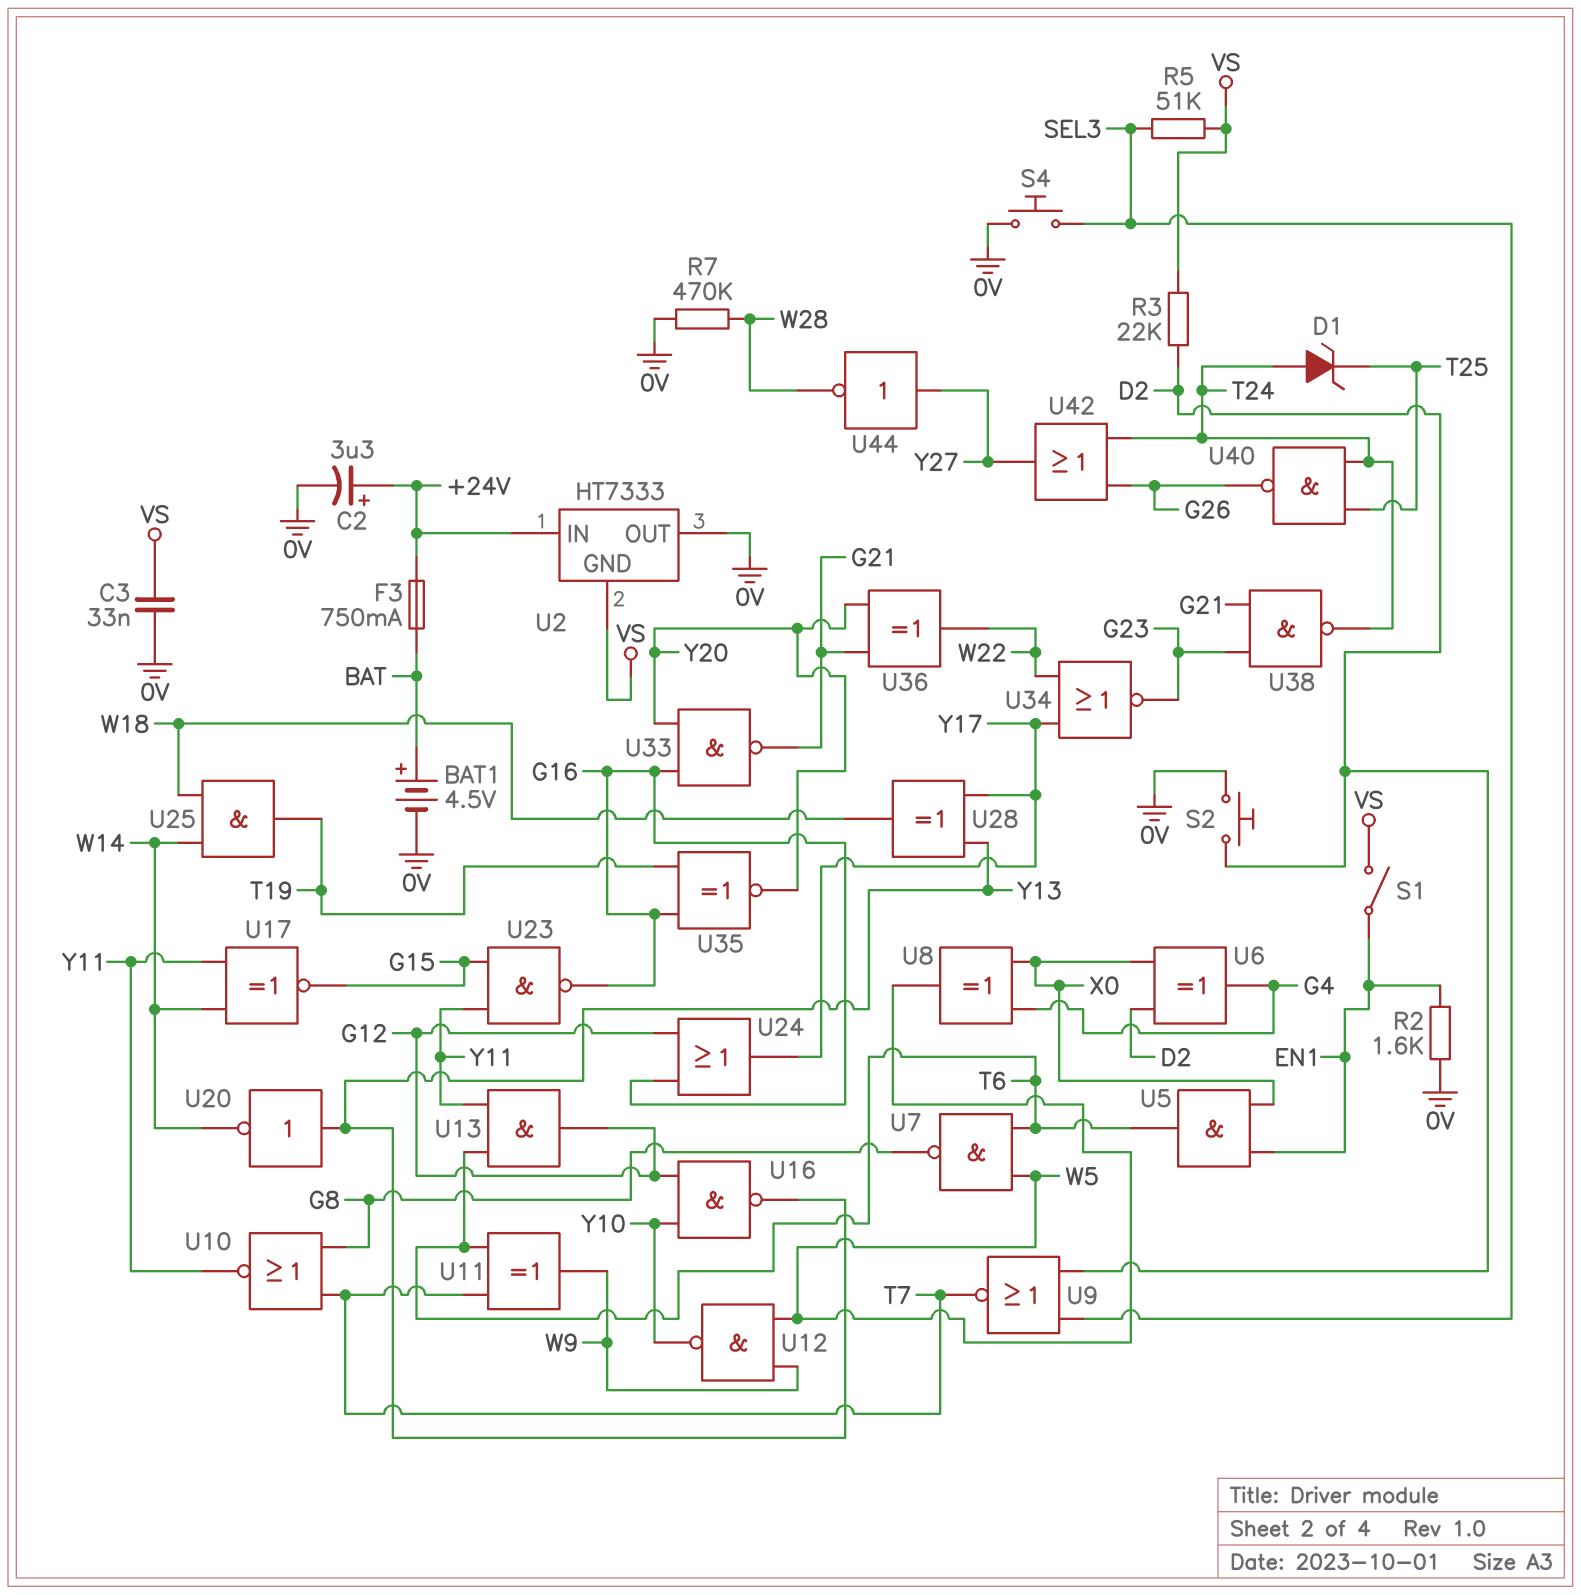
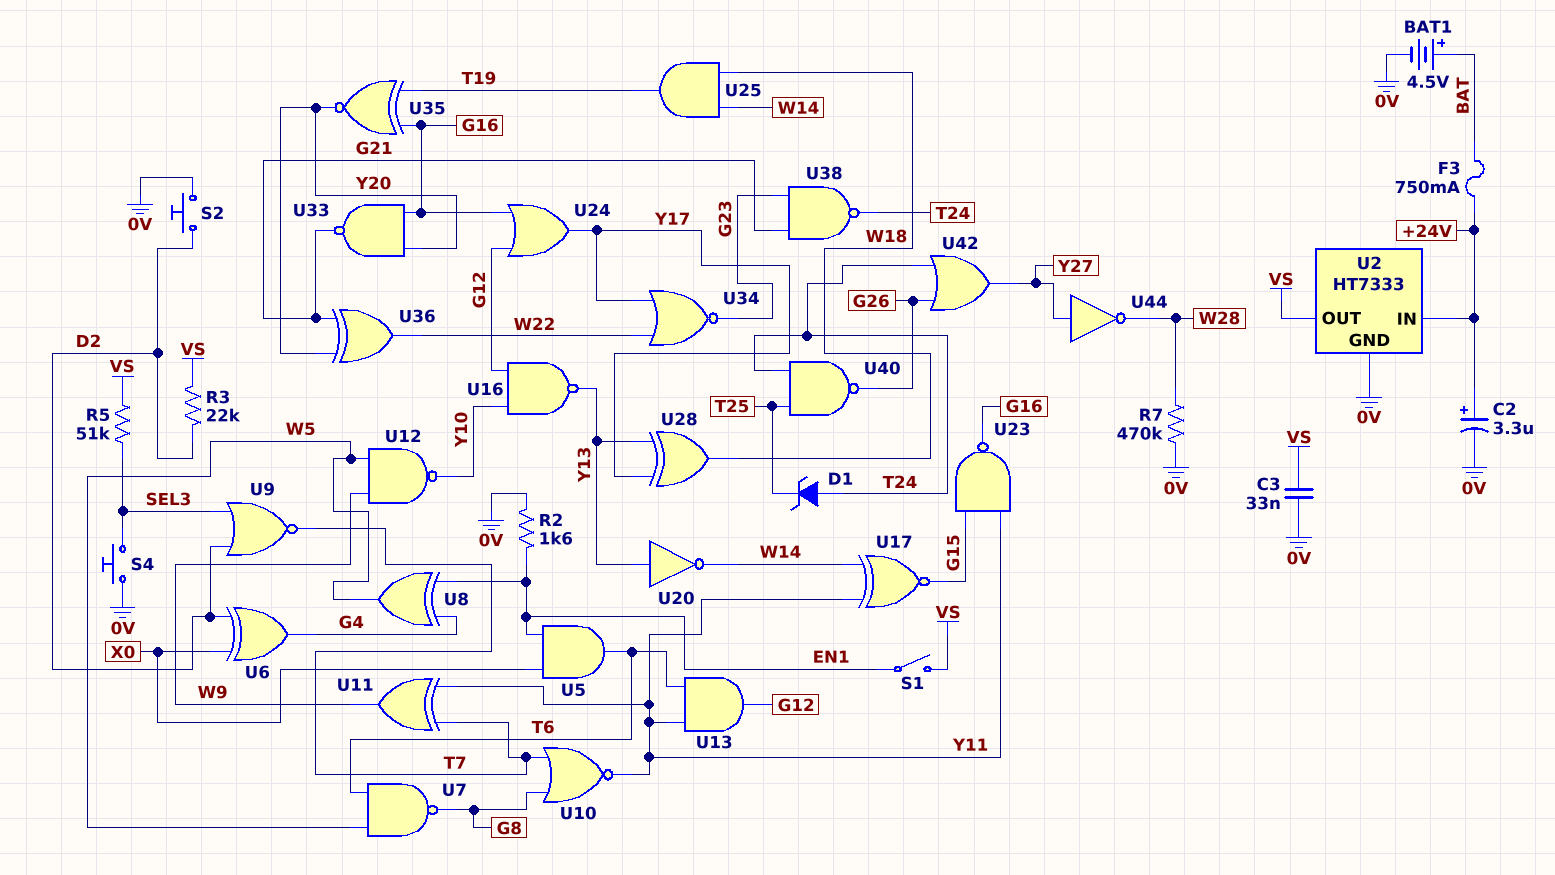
U2 pin GND: VS -> 0V
U2 pin OUT: 0V -> VS
U8: XOR (in G4, in X0, out W5) -> XOR (in EN1, in G4, out W5)
U11: XOR (in T6, in T7, out W9) -> XOR (in T7, in Y11, out W9)

